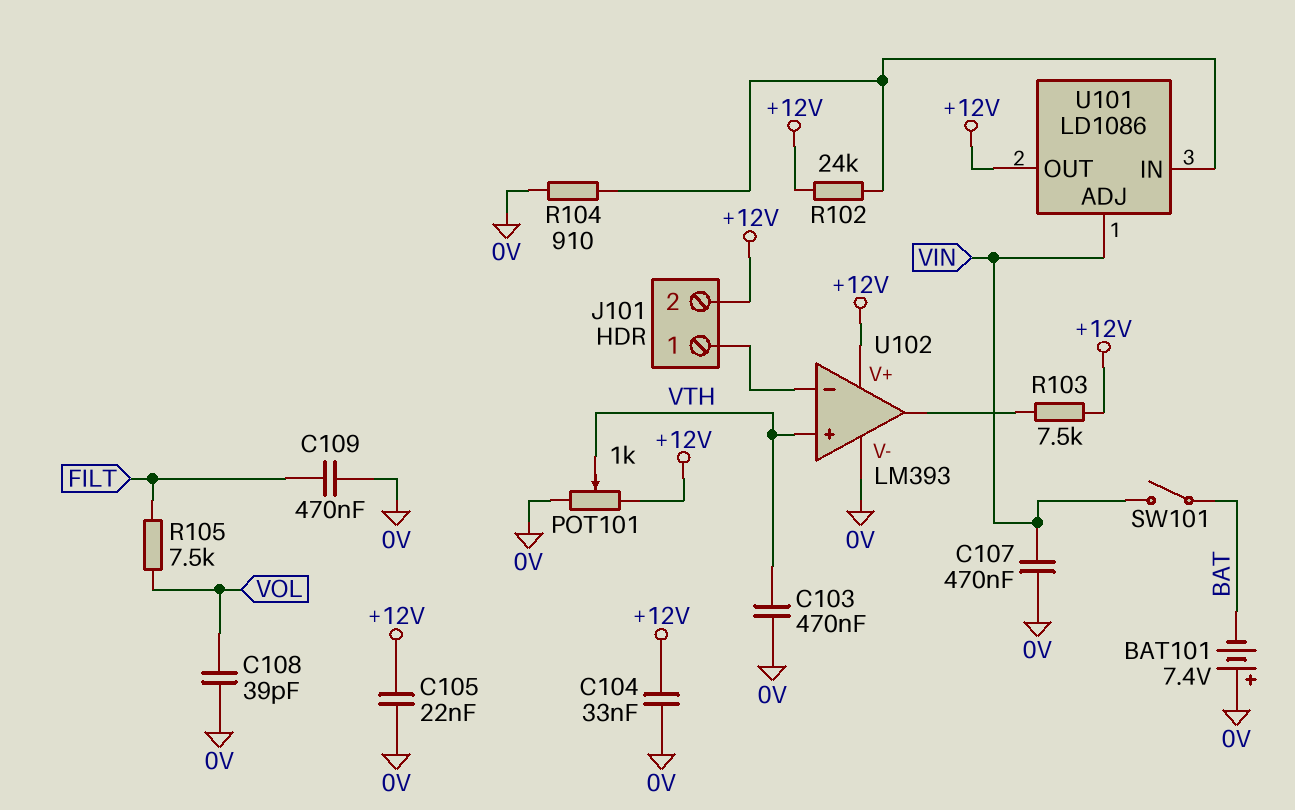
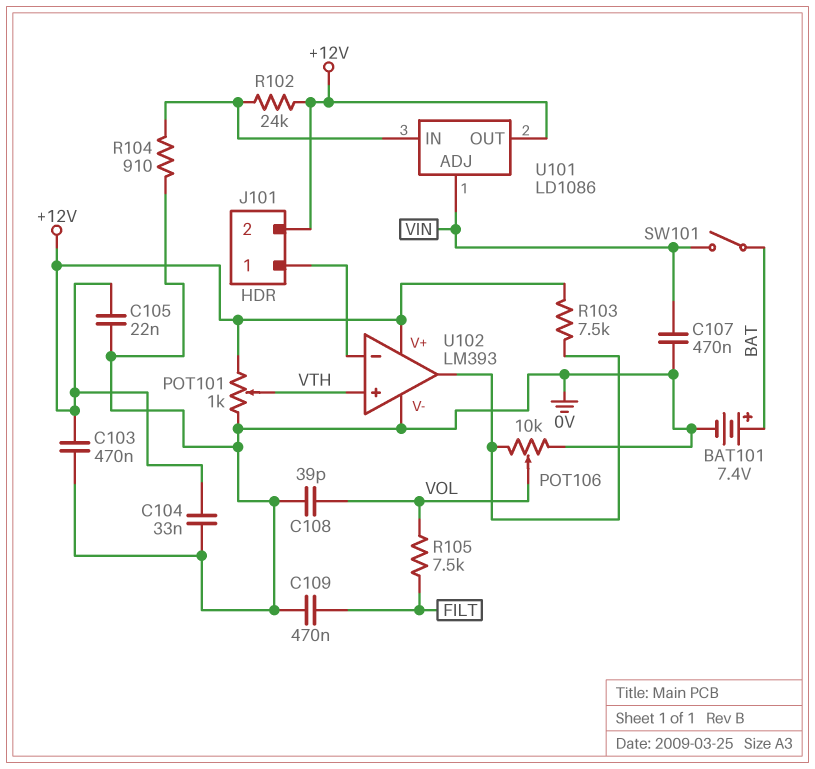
BAT101: 7.4V (plus 0V, minus BAT) -> 7.4V (plus BAT, minus 0V)
C103: 470nF (0V, VTH) -> 470nF (+12V, 0V)
POT106: none -> 10k (0V, U102/out, wiper VOL)

